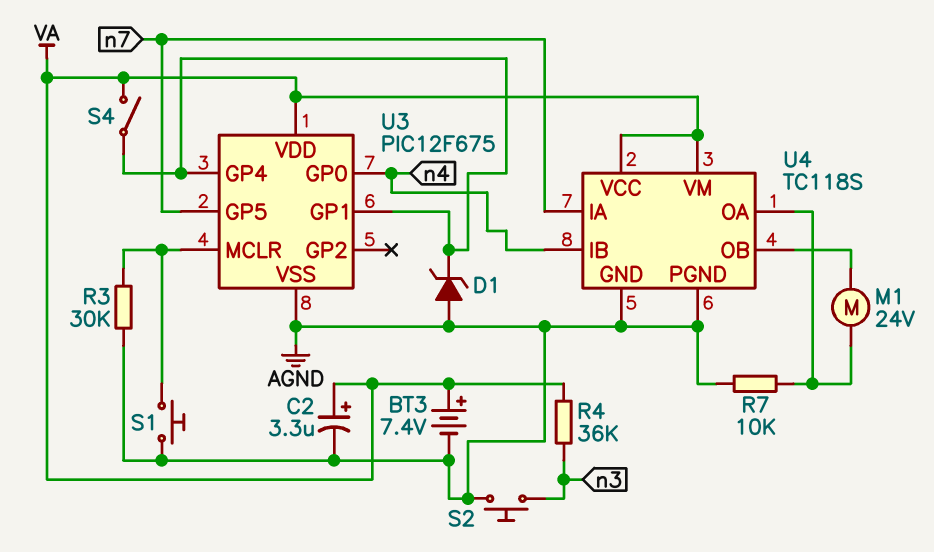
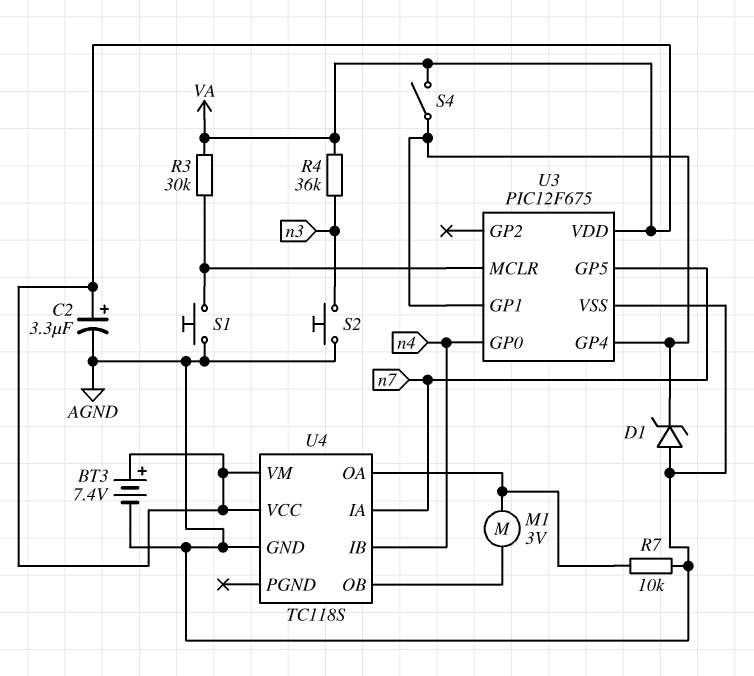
M1: motor 24V (U4/OA, U4/OB) -> motor 3V (U4/OA, U4/OB)
R3: 30k (AGND, U3/MCLR) -> 30k (U3/MCLR, VA)
U4 pin PGND: AGND -> none

